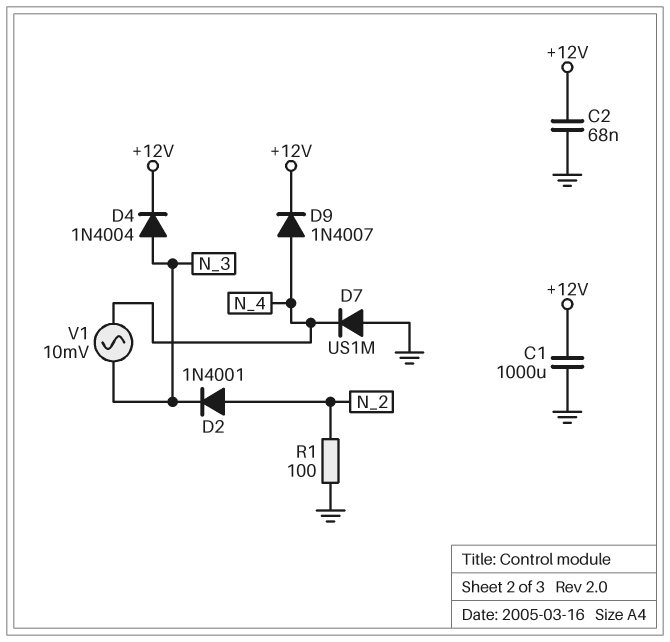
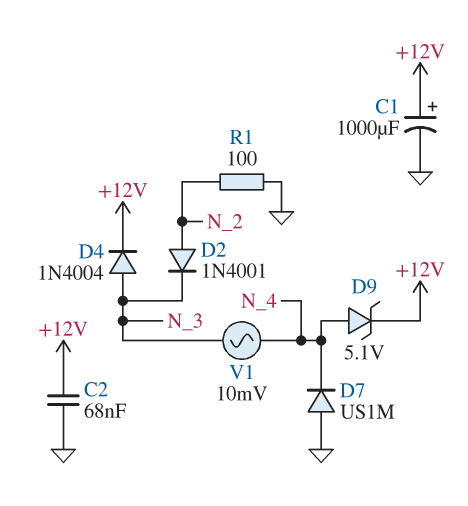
C1: 1000uF (+12V, GND) -> 1000uF (plus +12V, minus GND)
D9: diode 1N4007 (A N_4, K +12V) -> zener 5.1V (A N_4, K +12V)

